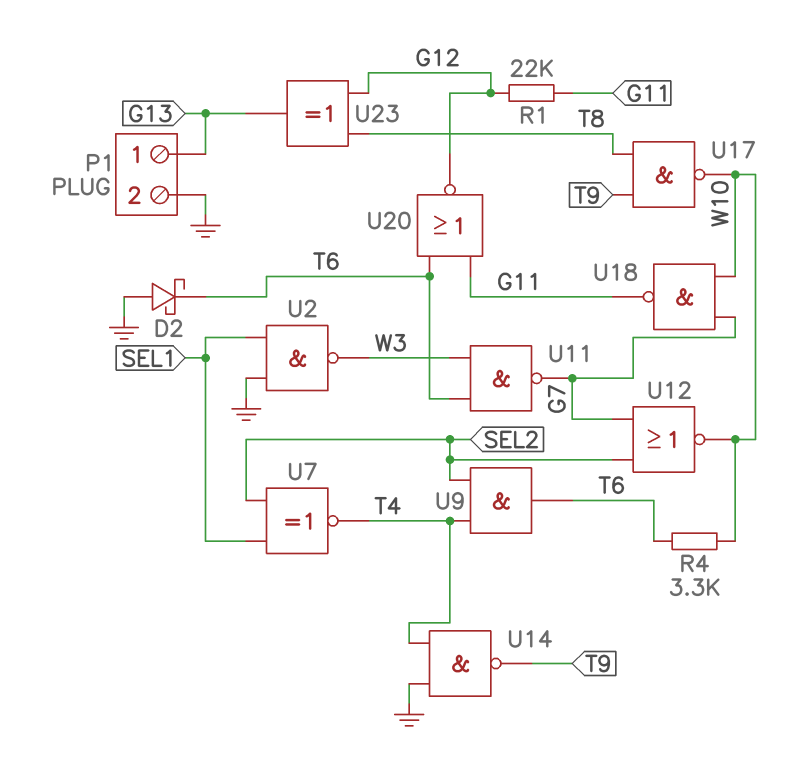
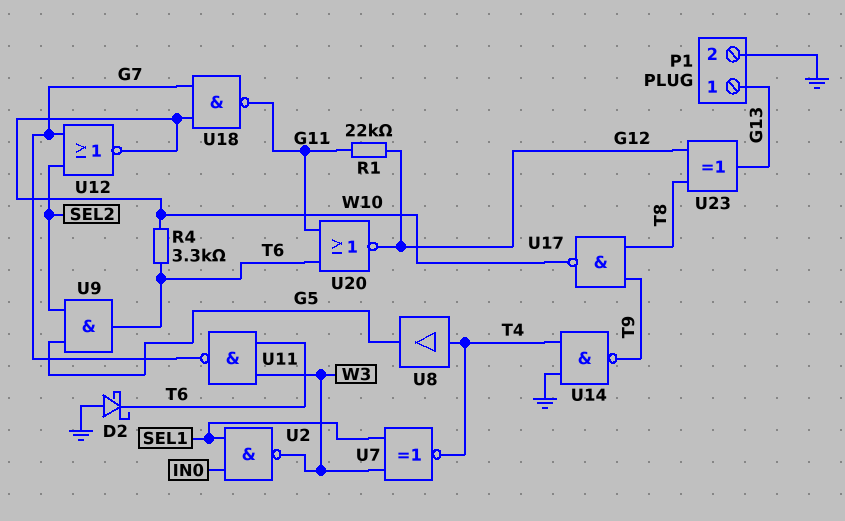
U2: NAND (in GND, in SEL1, out W3) -> NAND (in IN0, in SEL1, out W3)
U7: XNOR (in SEL1, in SEL2, out T4) -> XNOR (in SEL1, in W3, out T4)
U8: none -> buffer (in T4, out G5)
U9: AND (in SEL2, in T4, out T6) -> AND (in G5, in SEL2, out T6)

